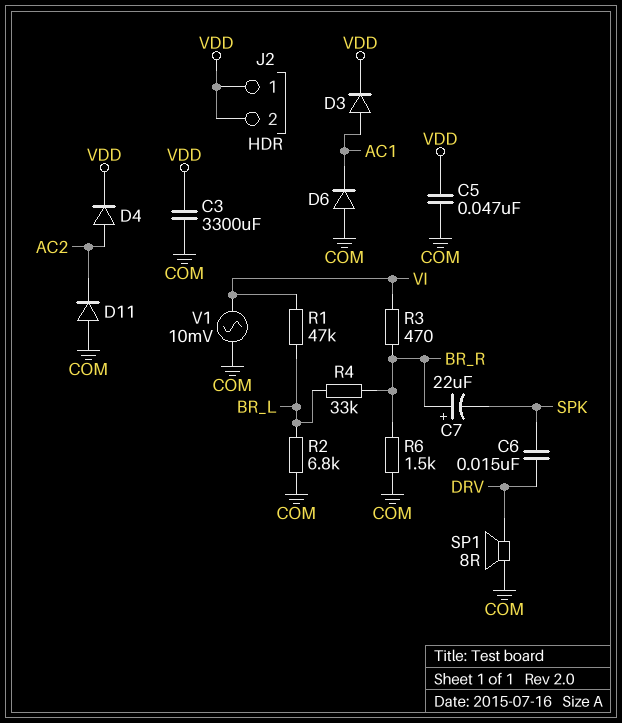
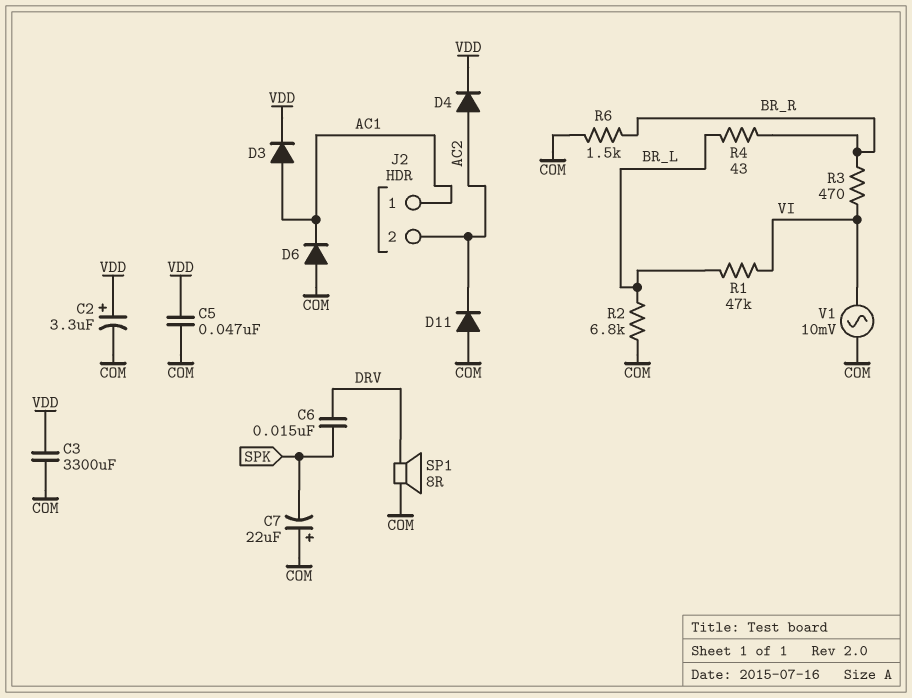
C2: none -> 3.3uF (plus VDD, minus COM)
C7: 22uF (plus BR_R, minus SPK) -> 22uF (plus COM, minus SPK)
J2 pin 1: VDD -> AC1
J2 pin 2: VDD -> AC2
R4: 33k (BR_L, BR_R) -> 43 (BR_L, BR_R)

